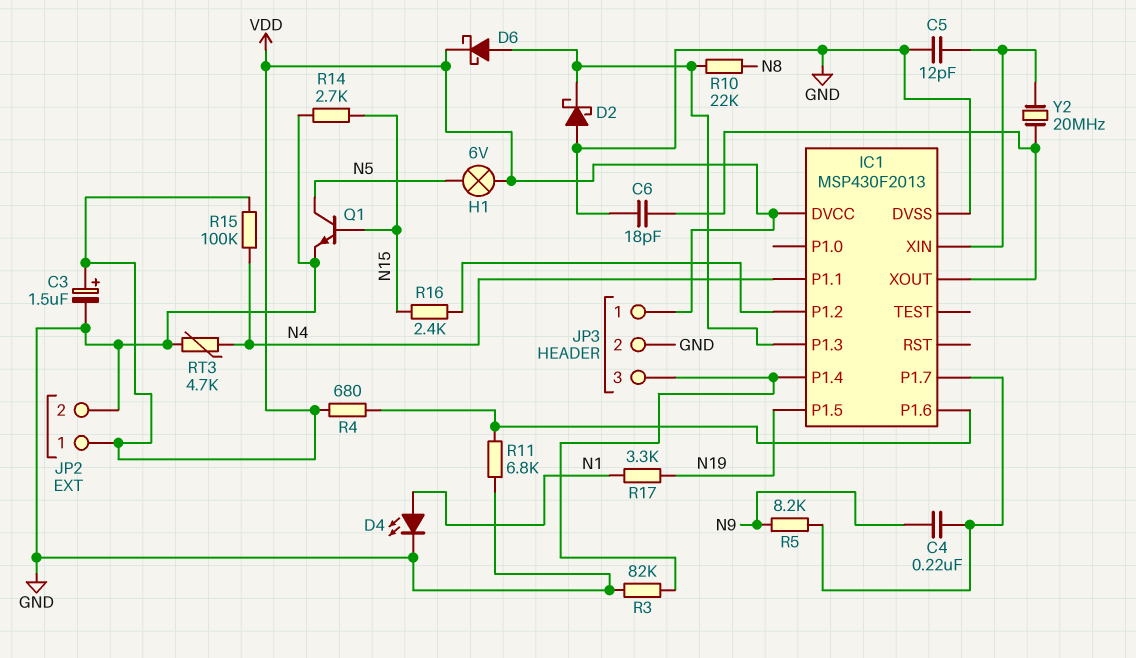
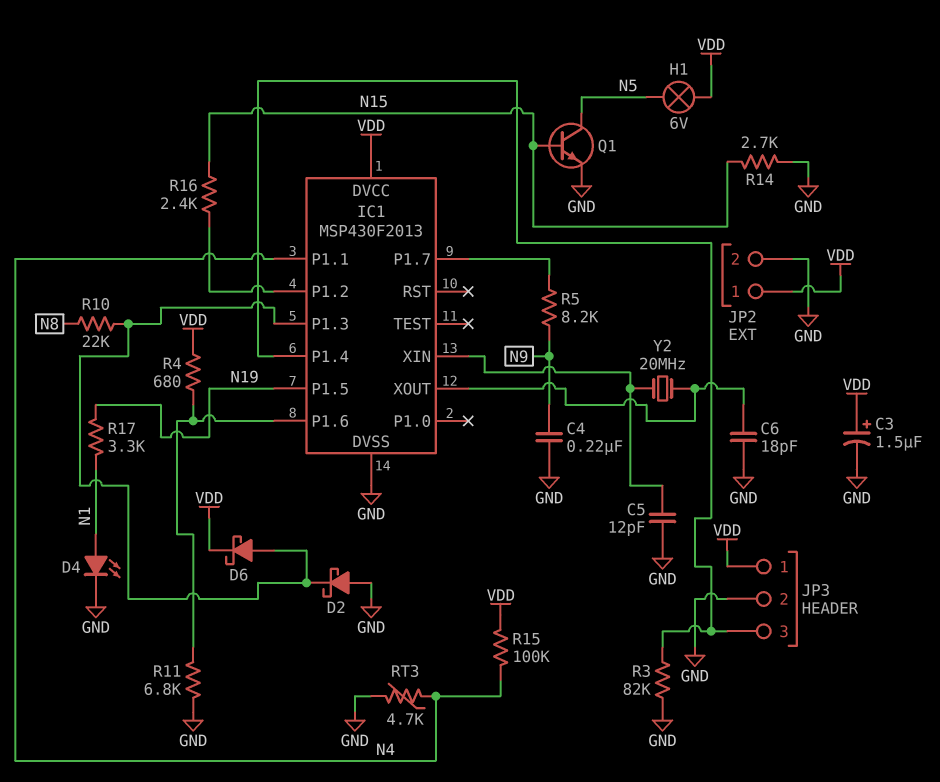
C4: 220nF (IC1/P1.7, N9) -> 220nF (GND, N9)

